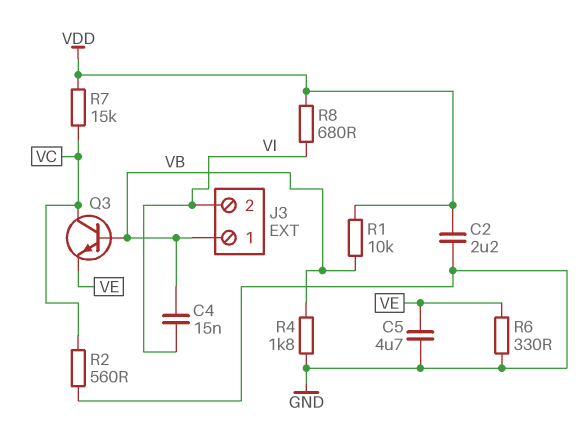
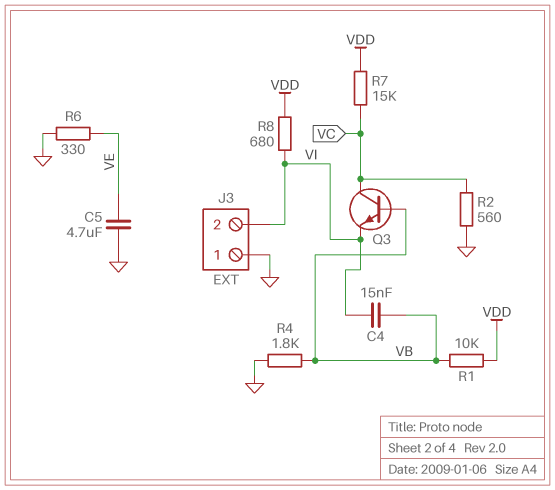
C2: 2.2uF (GND, VDD) -> none
J3 pin 1: VB -> GND
Q3: NPN (B VB, C VC, E VE) -> NPN (B VB, C VC, E VI)

